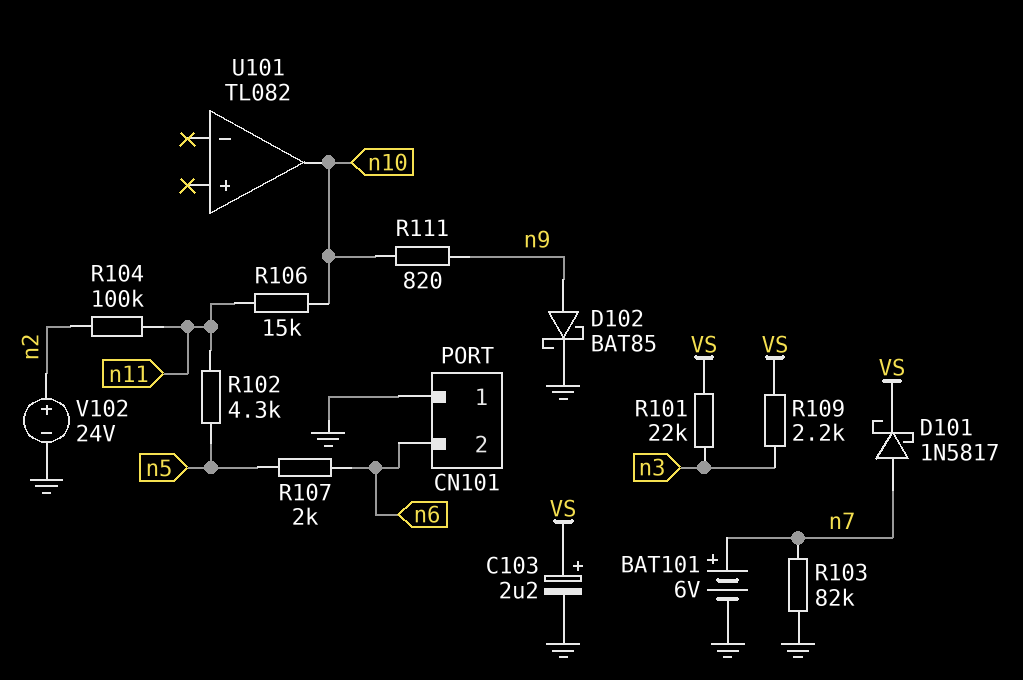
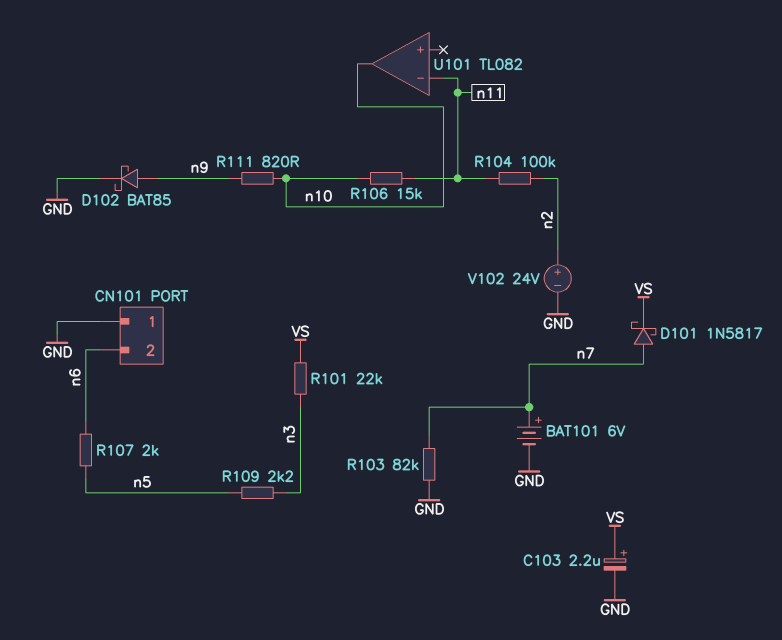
R102: 4.3k (n5, n11) -> none
R109: 2.2k (VS, n3) -> 2.2k (n3, n5)
U101 pin in-: none -> n11

